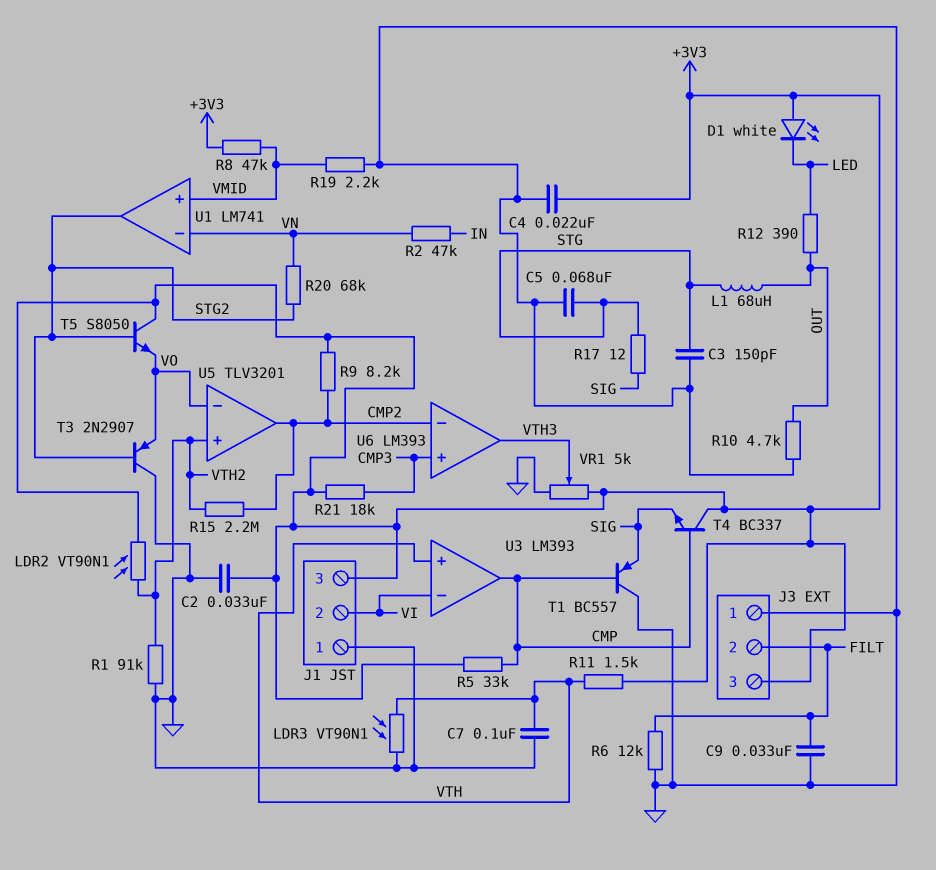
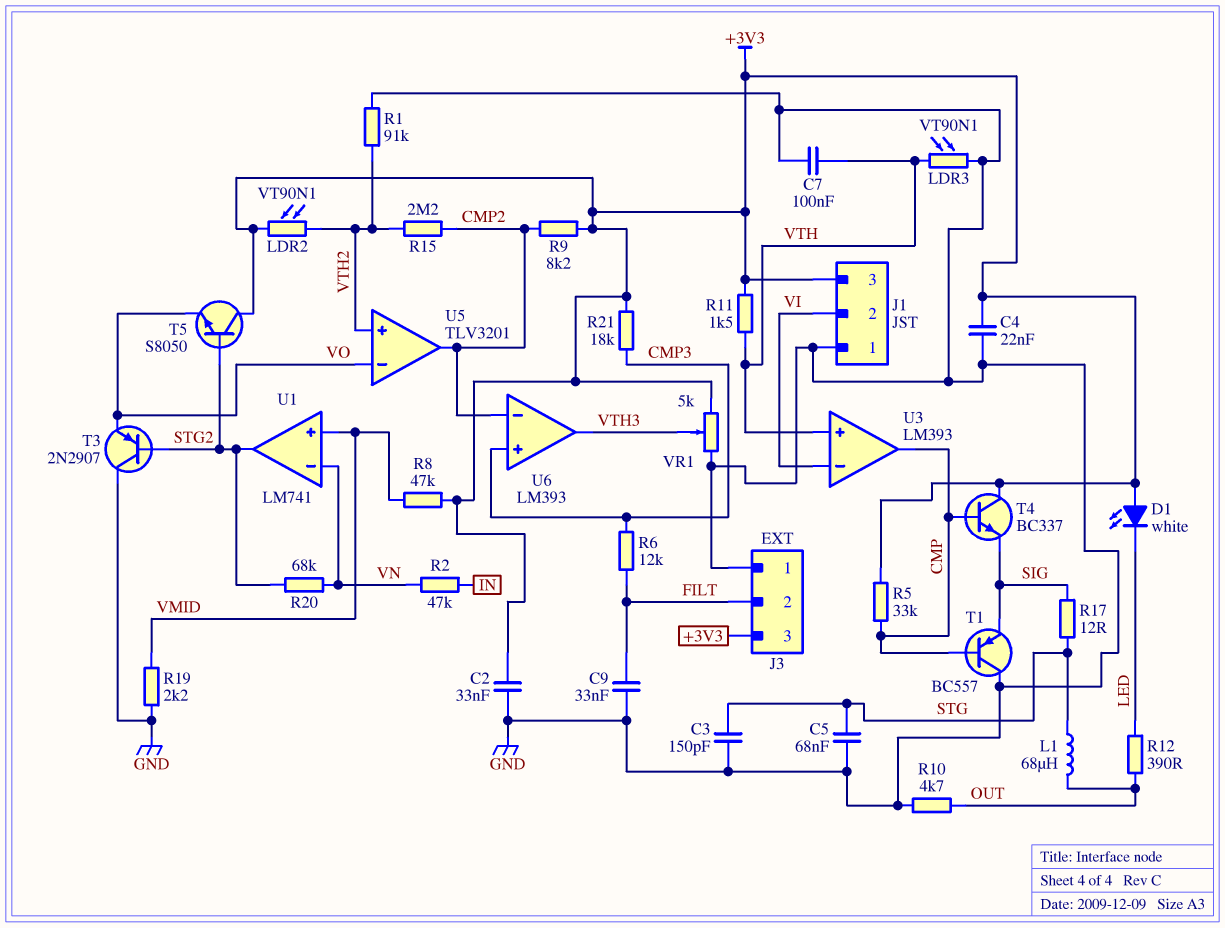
R6: 12k (FILT, GND) -> 12k (CMP3, FILT)

